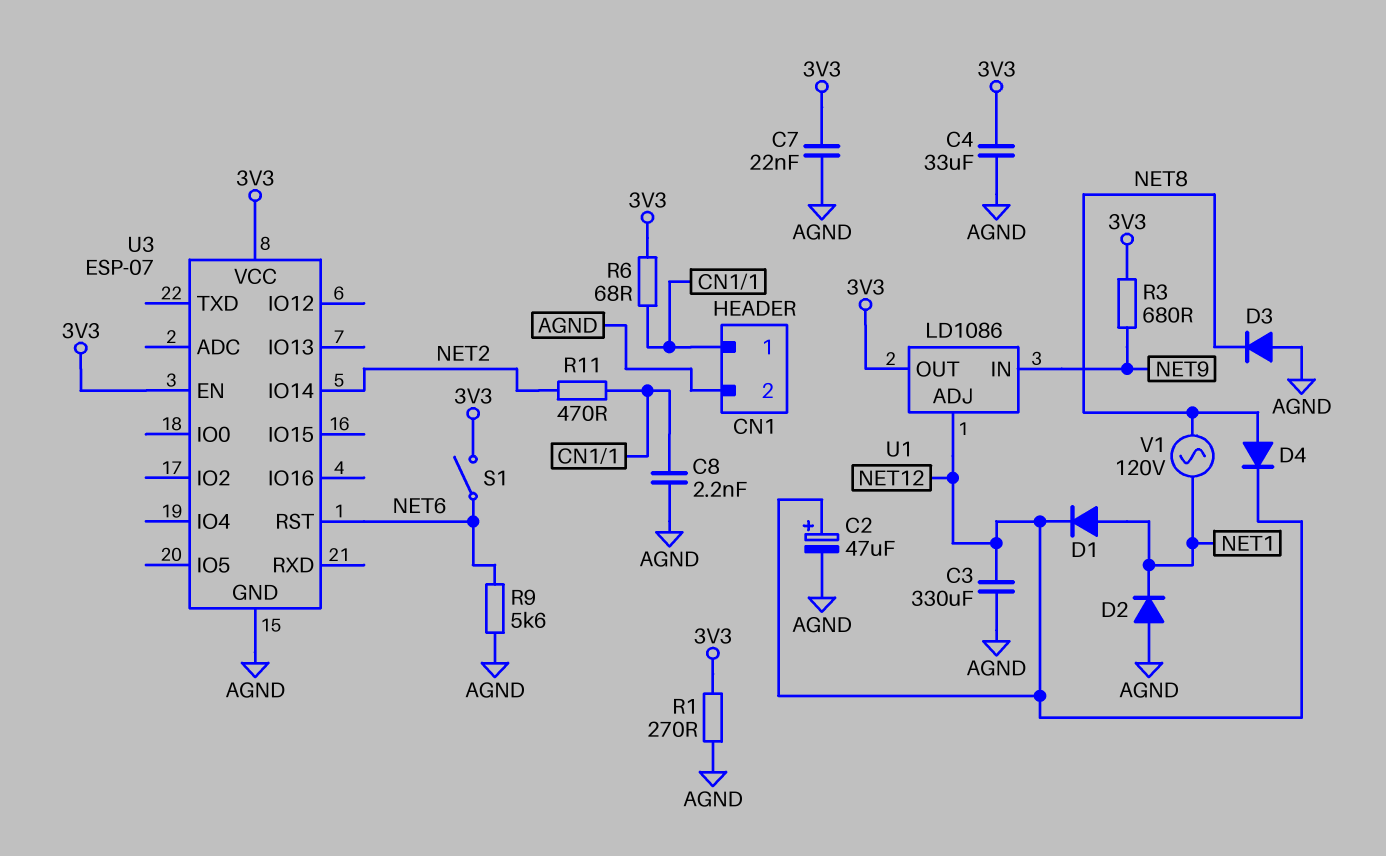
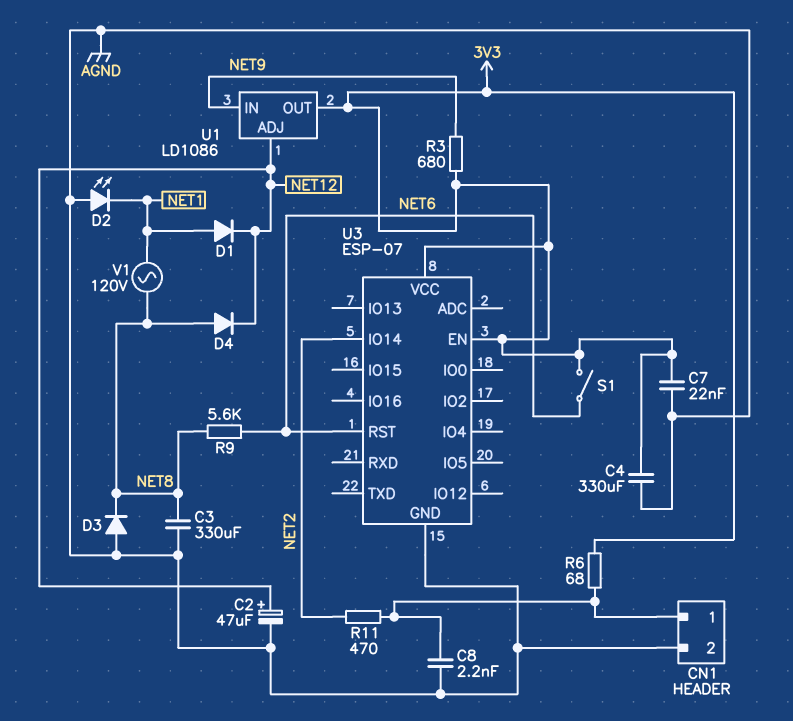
C3: 330uF (AGND, NET12) -> 330uF (AGND, NET8)
C4: 33uF (3V3, AGND) -> 330uF (3V3, AGND)
D2: diode (A AGND, K NET1) -> LED (A AGND, K NET1)
R1: 270 (3V3, AGND) -> none
R9: 5.6k (AGND, NET6) -> 5.6k (NET6, NET8)

